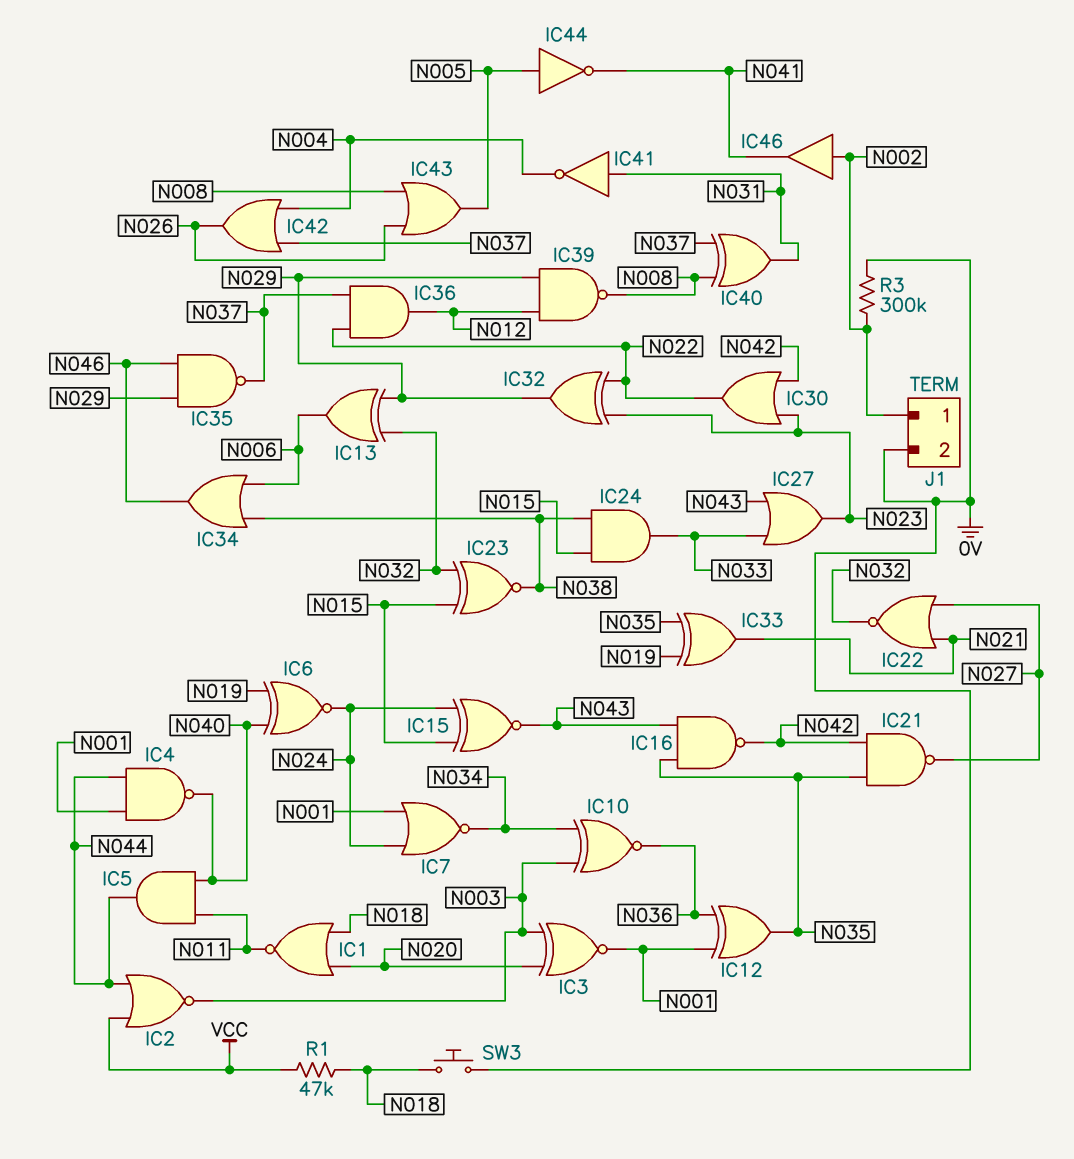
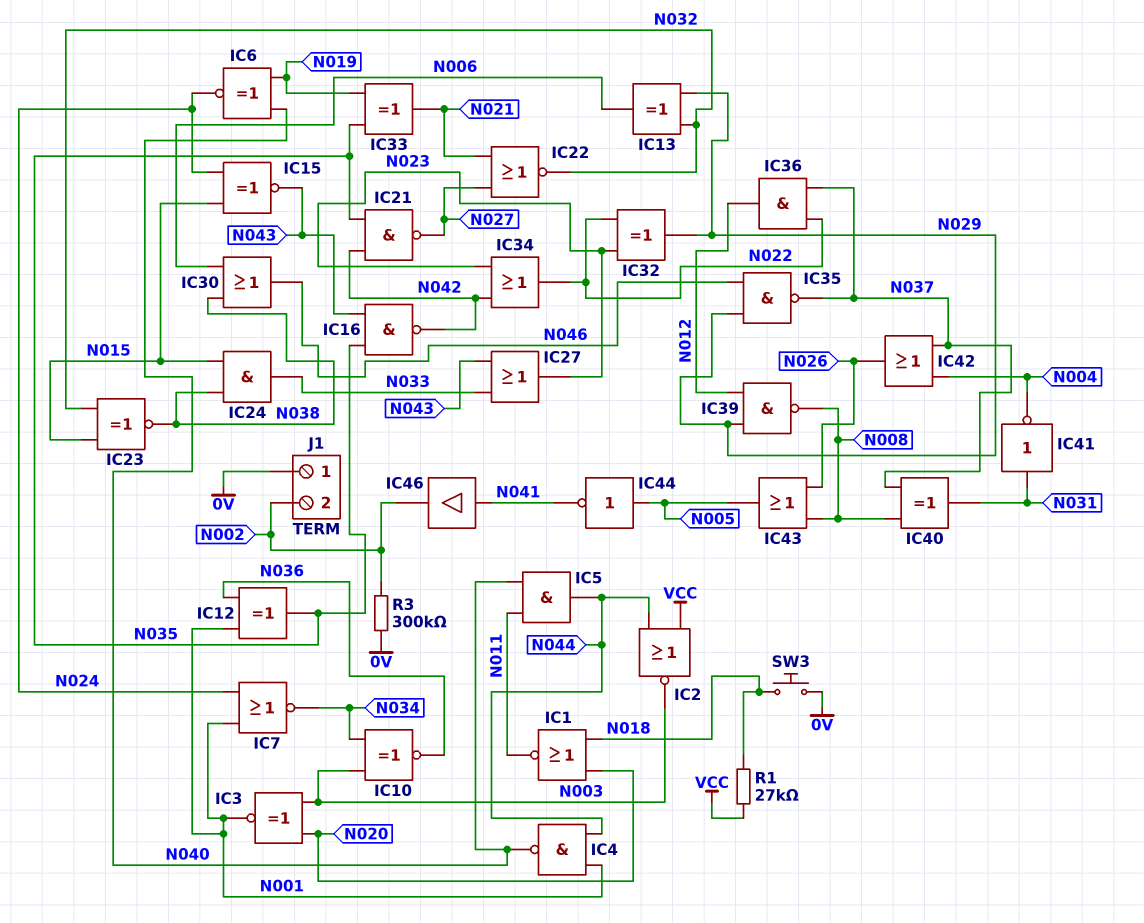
IC30: OR (in N023, in N042, out N022) -> OR (in N006, in N038, out N046)
IC34: OR (in N006, in N038, out N046) -> OR (in N023, in N042, out N022)
IC46: buffer (in N002, out N041) -> buffer (in N041, out N002)
J1 pin 1: N002 -> 0V
J1 pin 2: 0V -> N002
R1: 47k (N018, VCC) -> 27k (N018, VCC)

